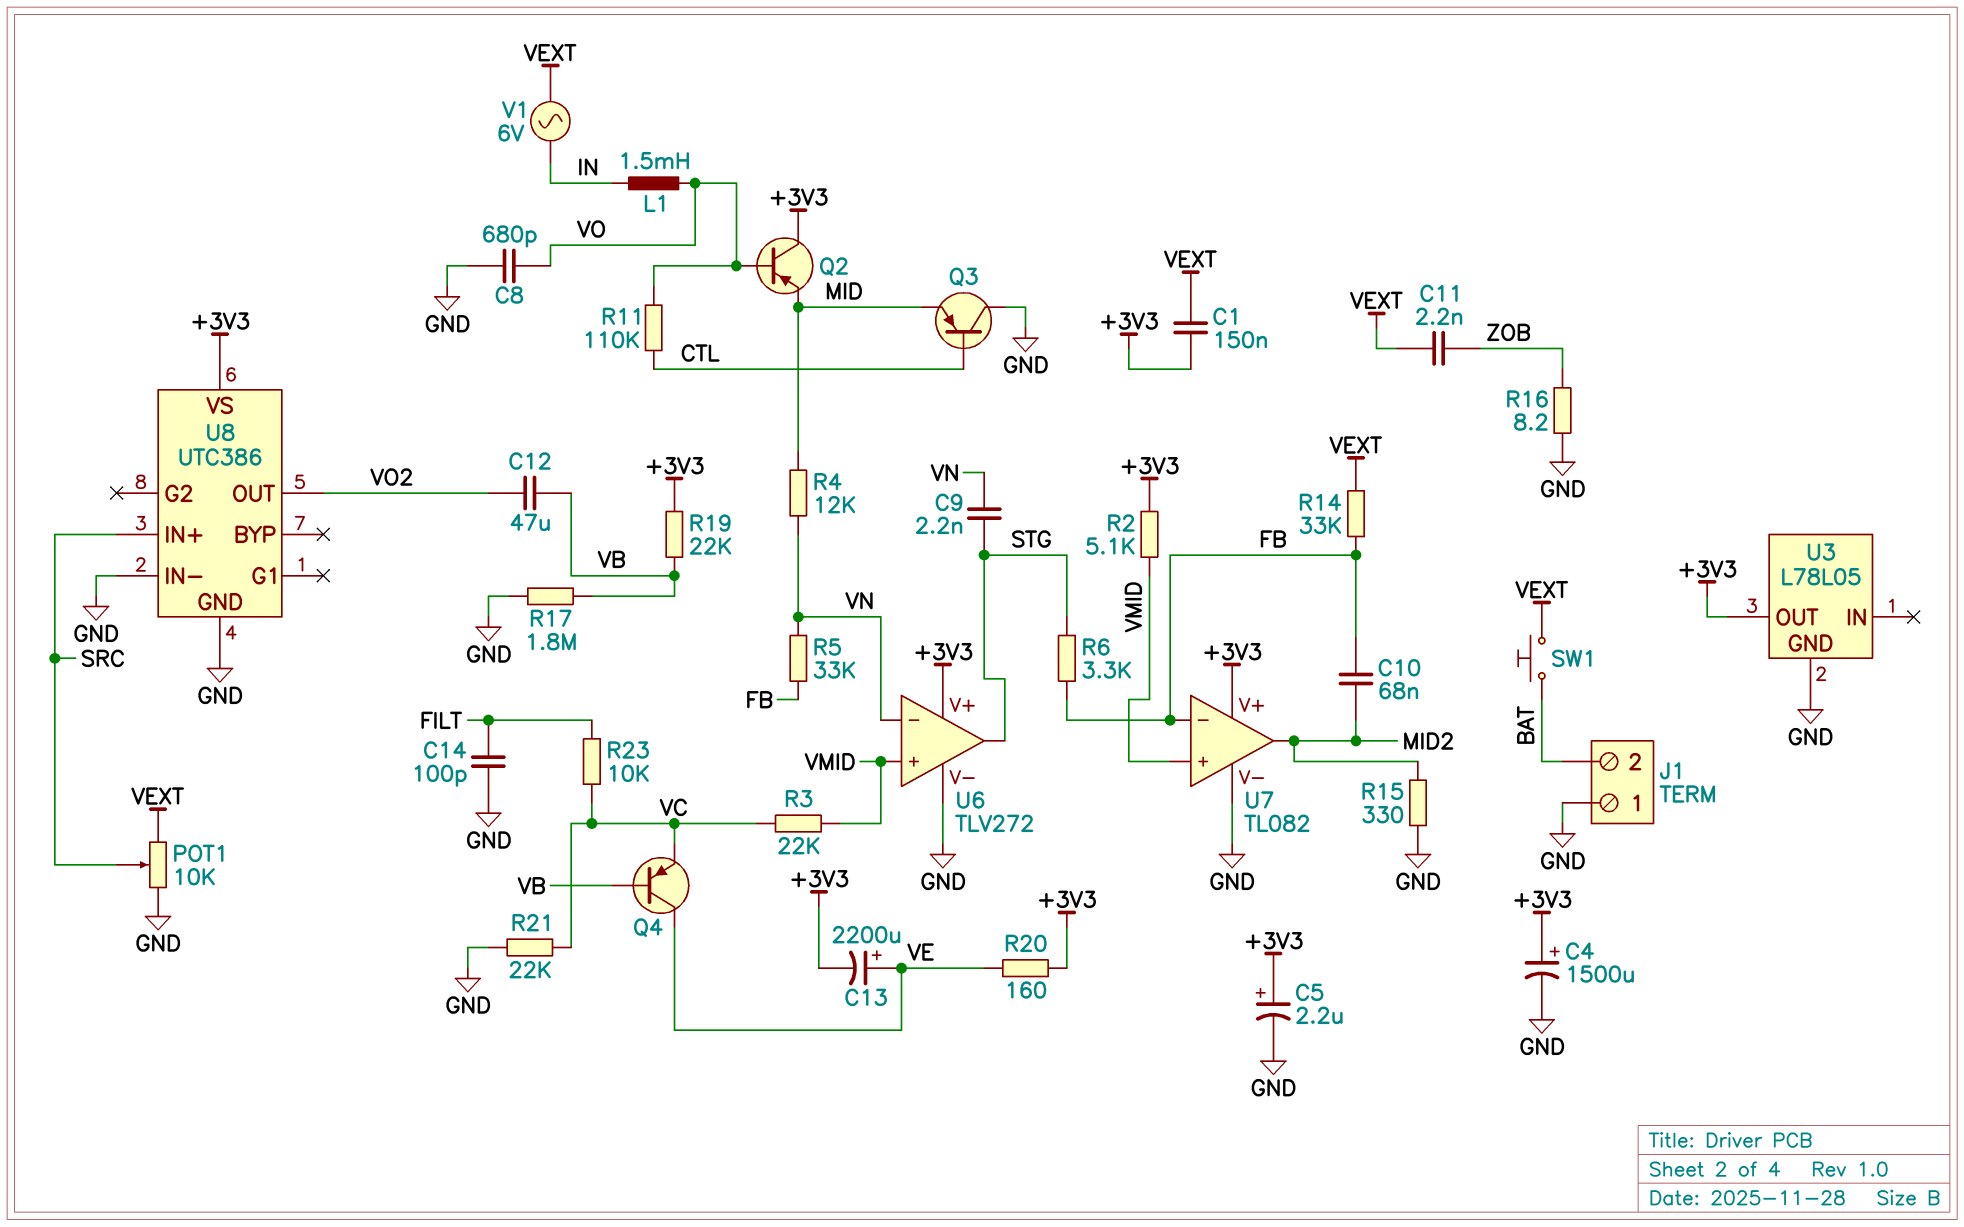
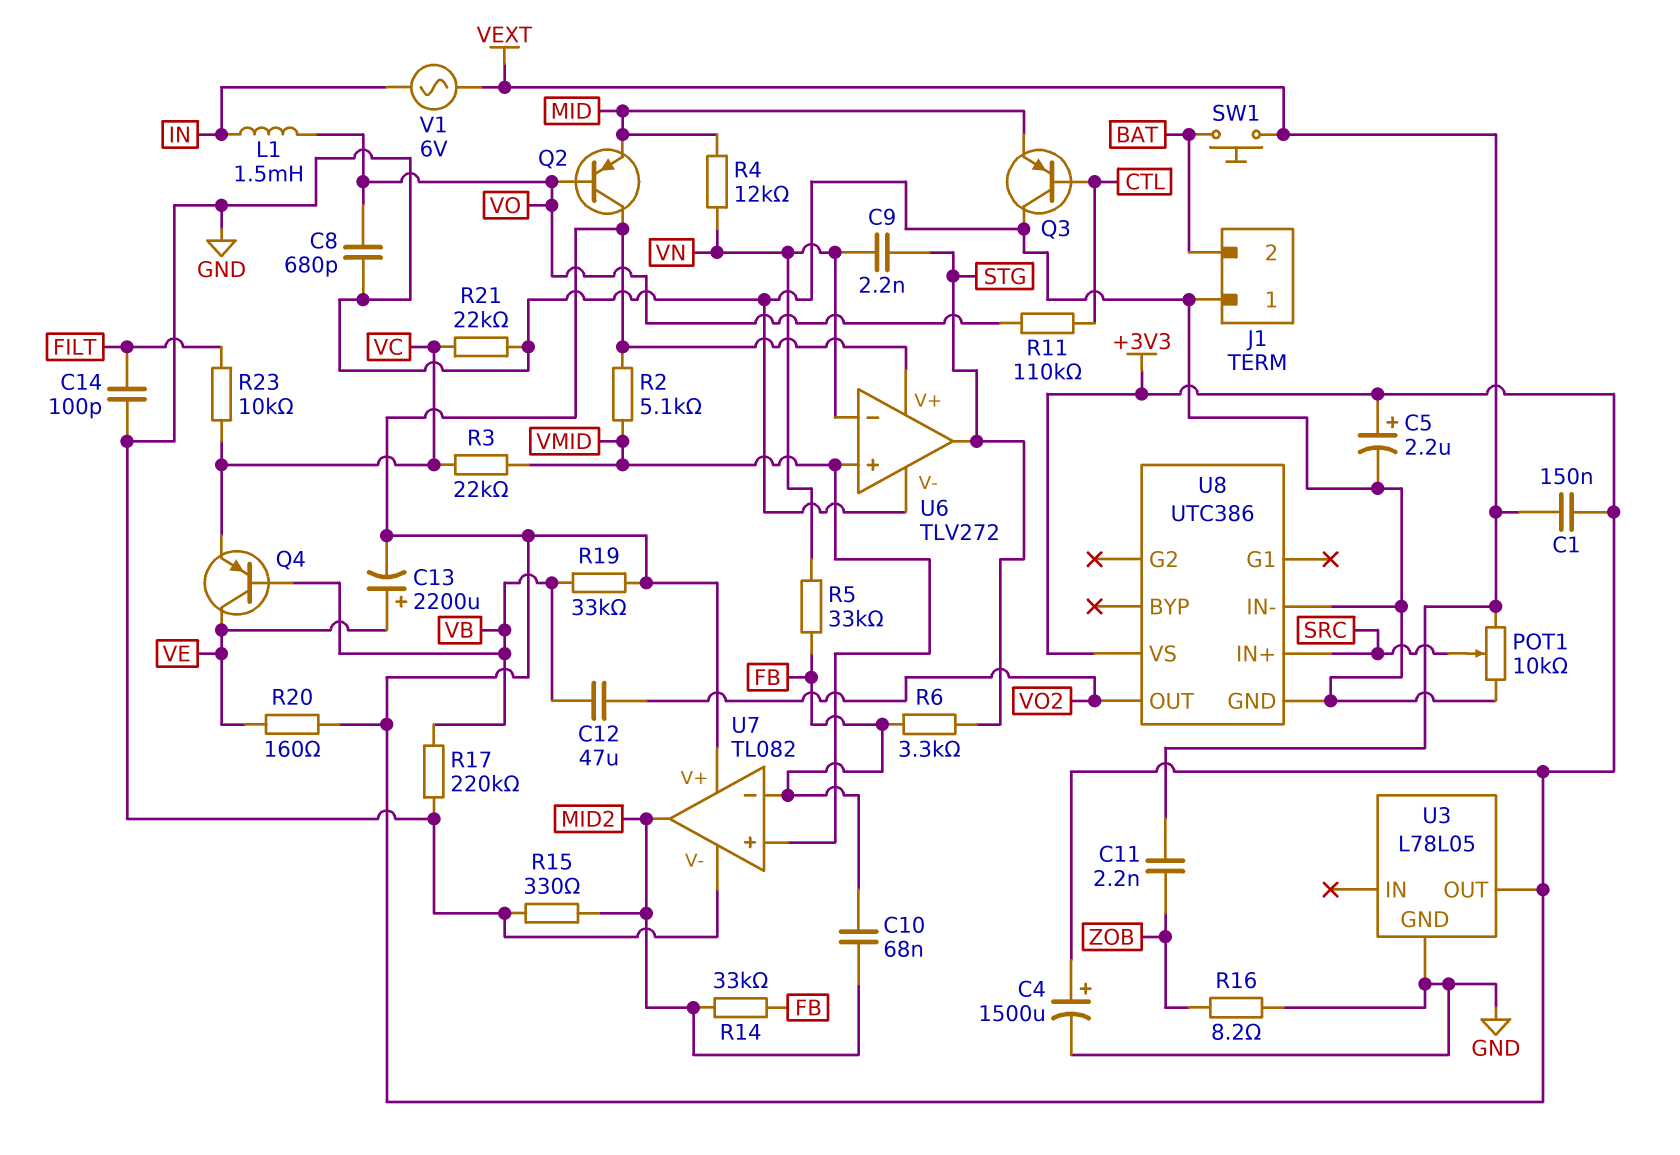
R14: 33k (FB, VEXT) -> 33k (FB, MID2)
R17: 1.8M (GND, VB) -> 220k (GND, VB)
R19: 22k (+3V3, VB) -> 33k (+3V3, VB)

